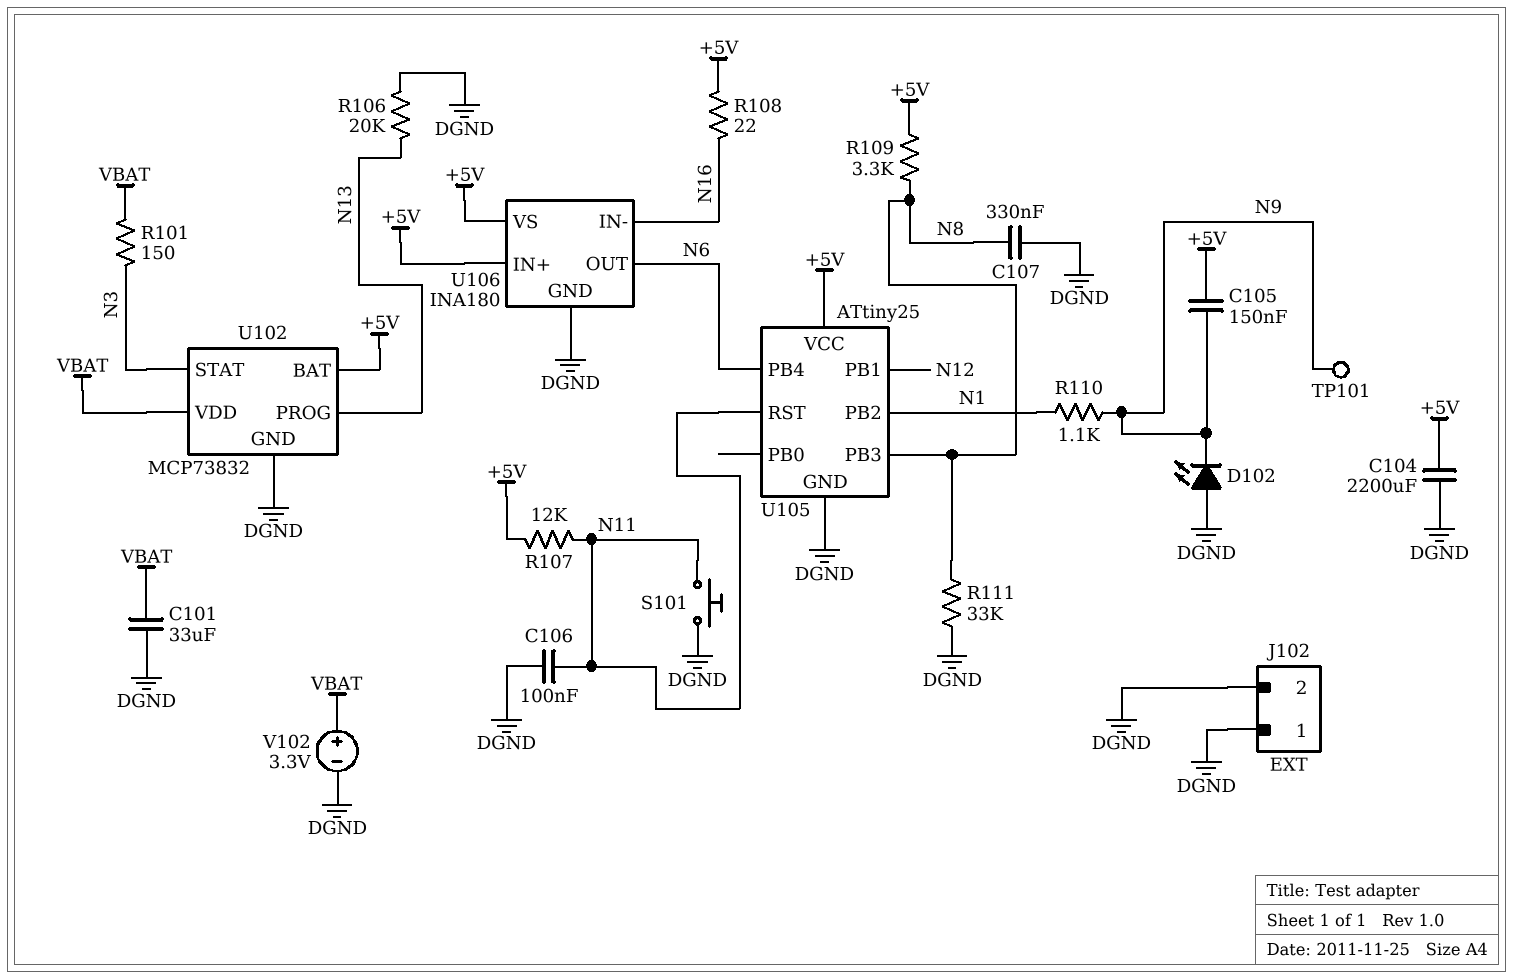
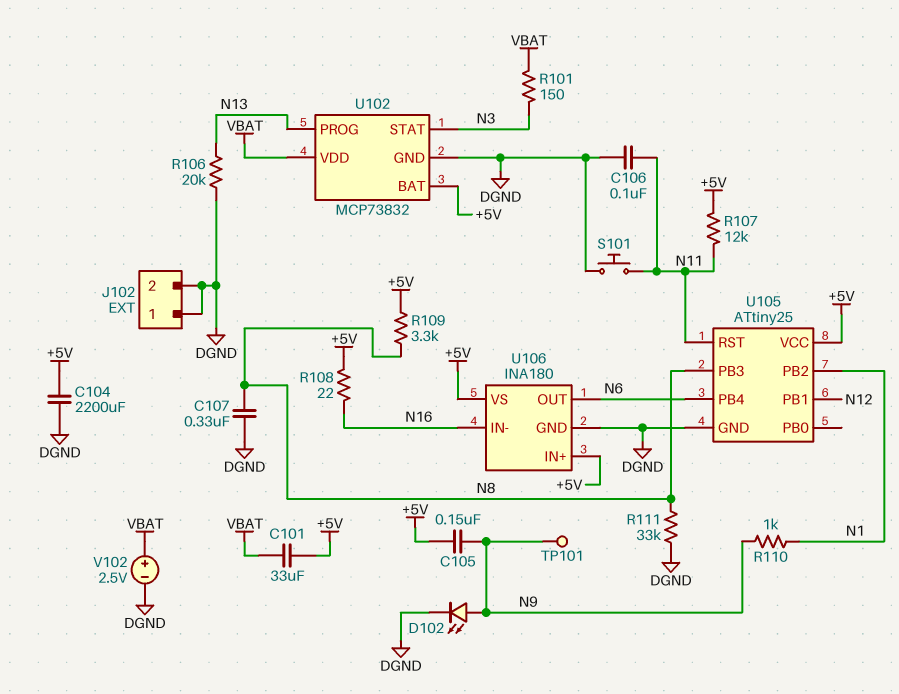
C101: 33uF (DGND, VBAT) -> 33uF (+5V, VBAT)
D102: LED (A DGND, K N9) -> LED (A N9, K DGND)
R110: 1.1k (N1, N9) -> 1k (N1, N9)
V102: 3.3V (plus VBAT, minus DGND) -> 2.5V (plus VBAT, minus DGND)

